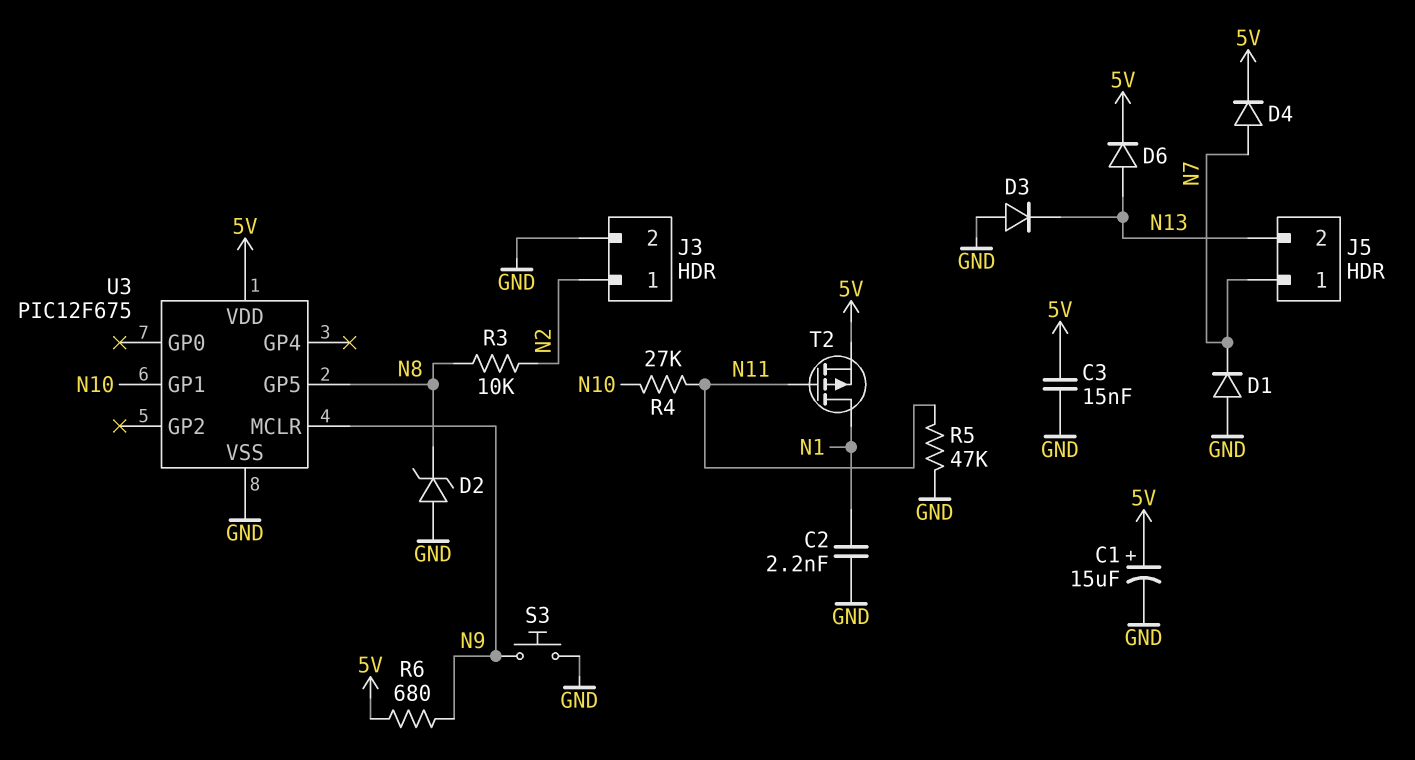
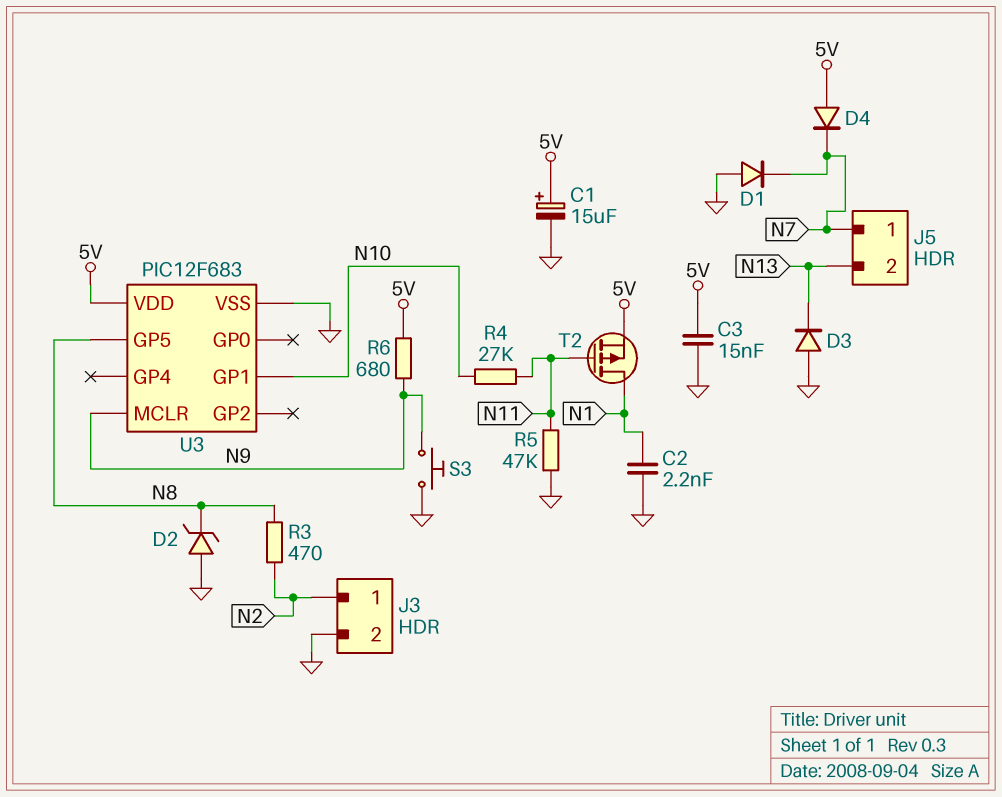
D4: diode (A N7, K 5V) -> diode (A 5V, K N7)
D6: diode (A N13, K 5V) -> none
R3: 10k (N2, N8) -> 470 (N2, N8)
U3: PIC12F675 -> PIC12F683

